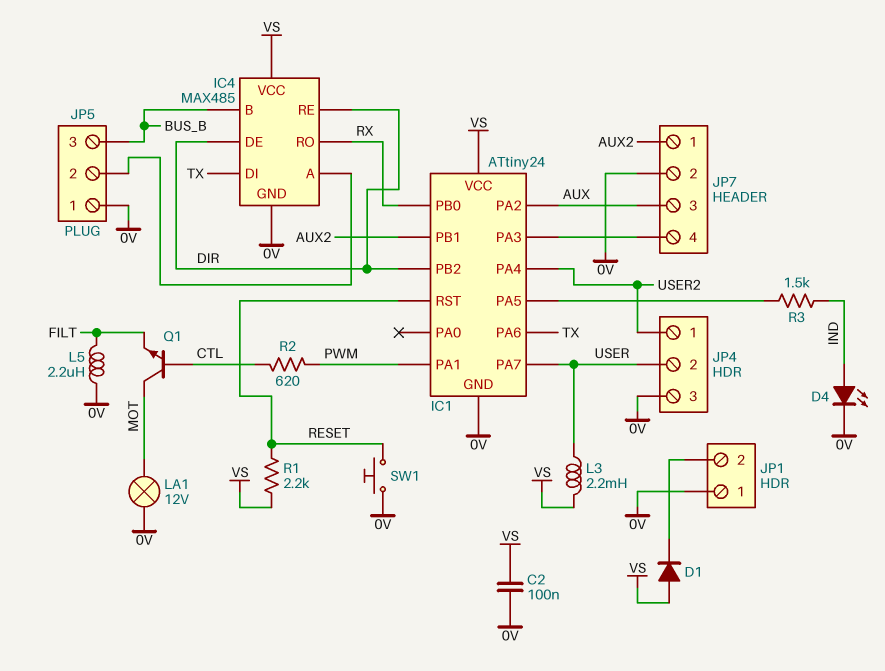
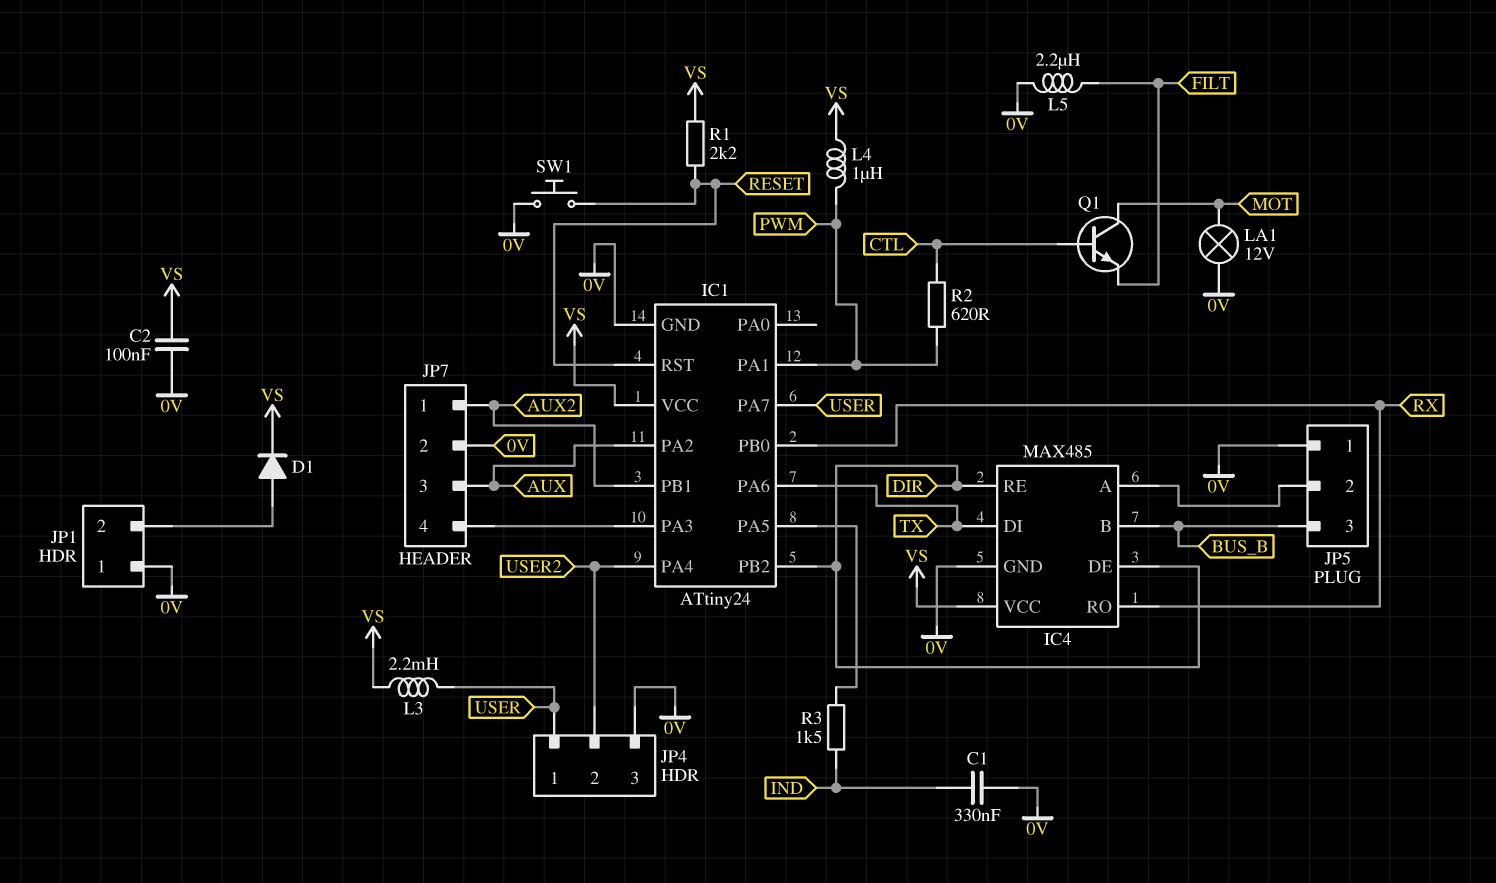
C1: none -> 330nF (0V, IND)
D1: diode (A VS, K JP1/2) -> diode (A JP1/2, K VS)
D4: LED (A IND, K 0V) -> none
JP4 pin 1: USER2 -> USER
JP4 pin 2: USER -> USER2
L4: none -> 1uH (PWM, VS)

